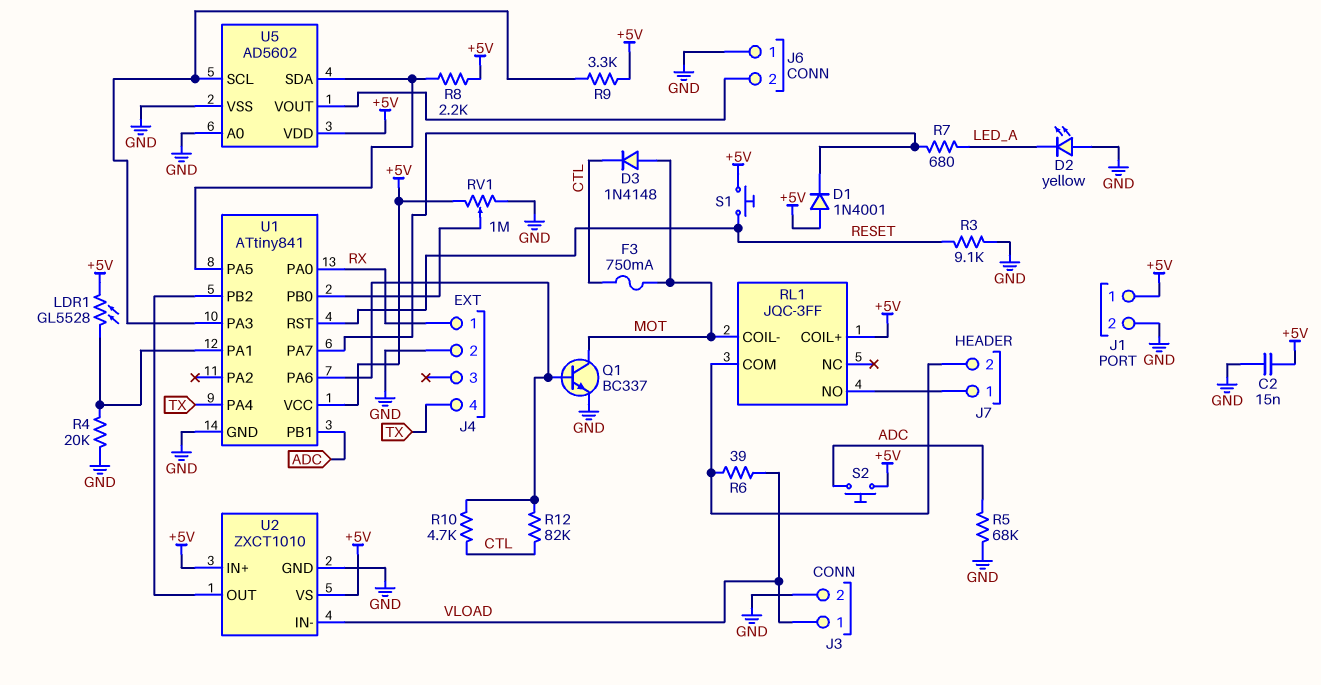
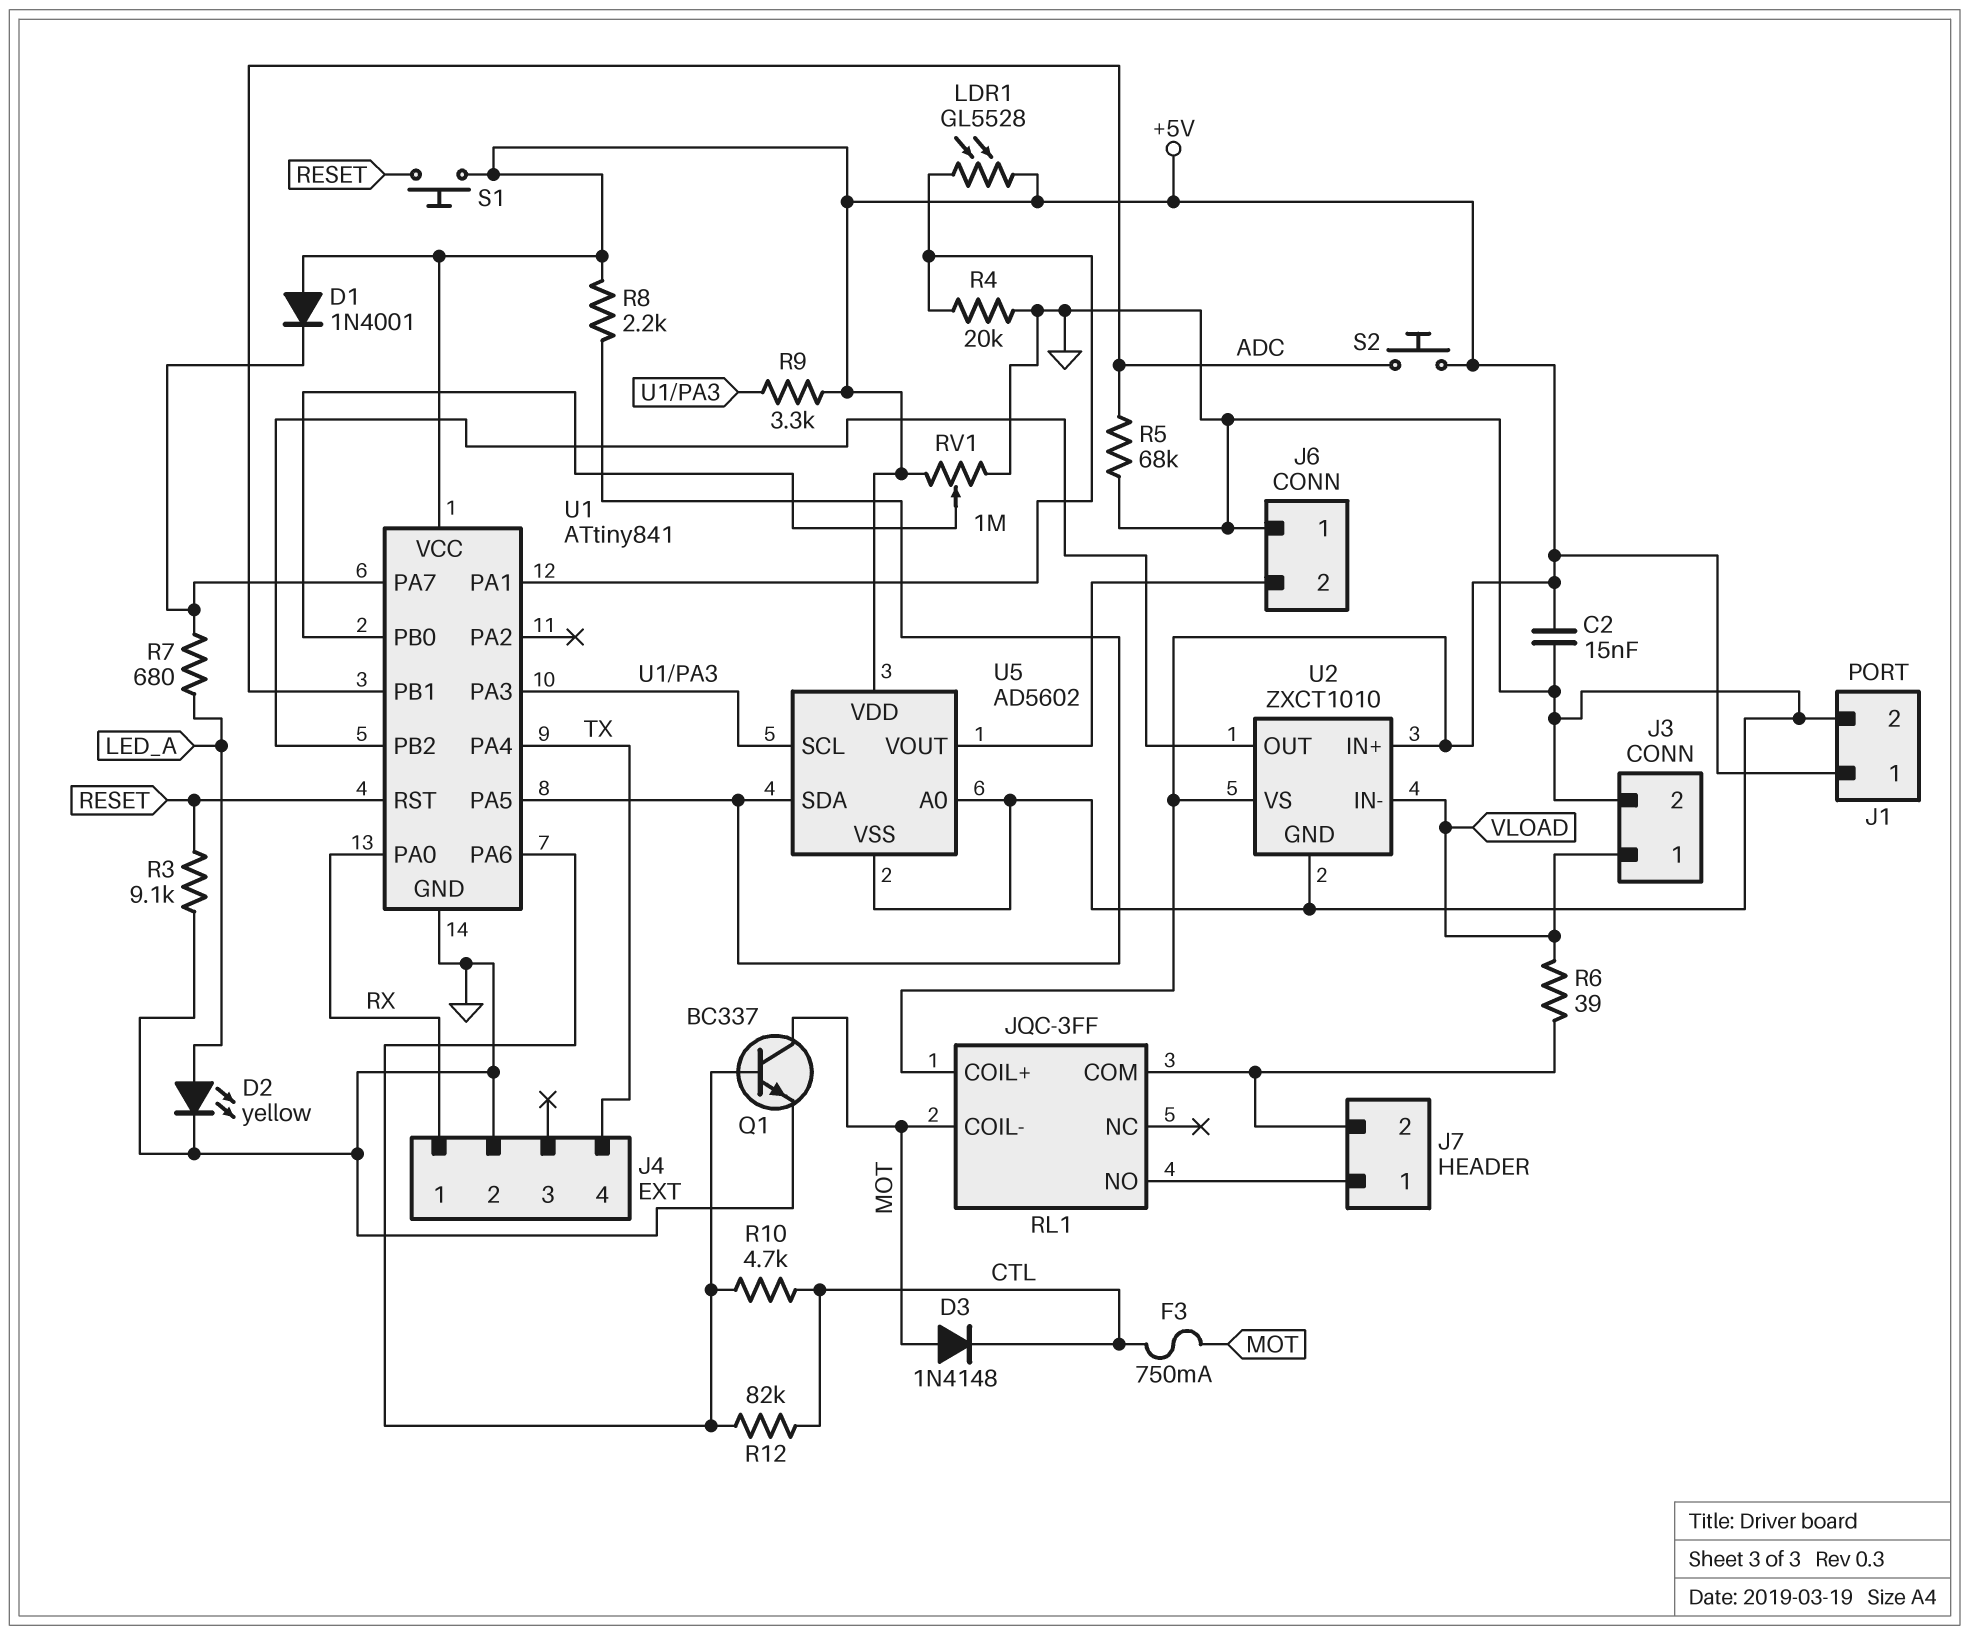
D2: LED yellow (A GND, K LED_A) -> LED yellow (A LED_A, K GND)

